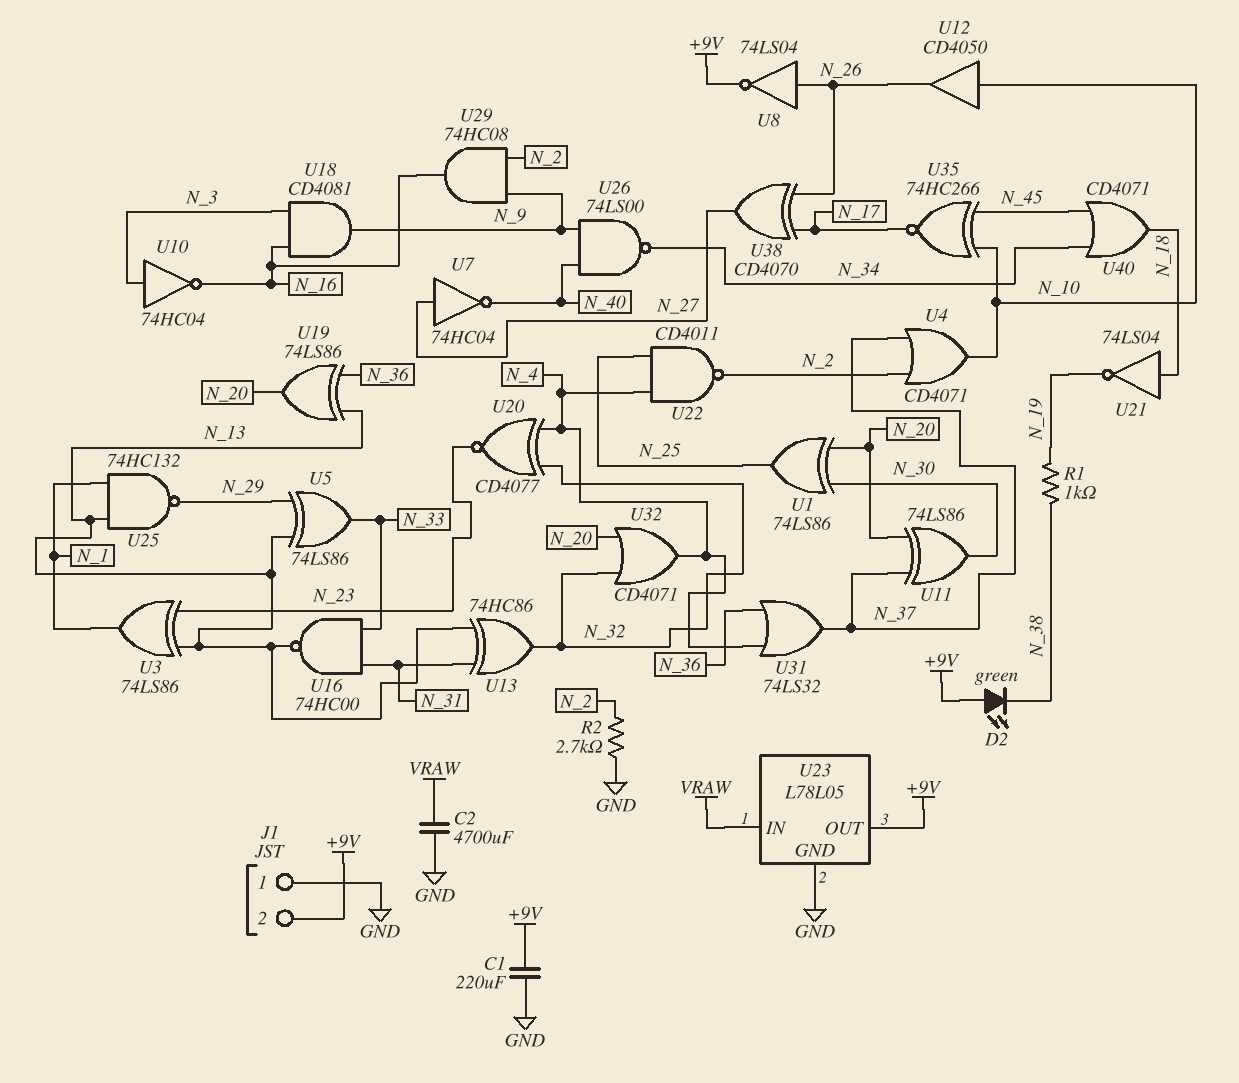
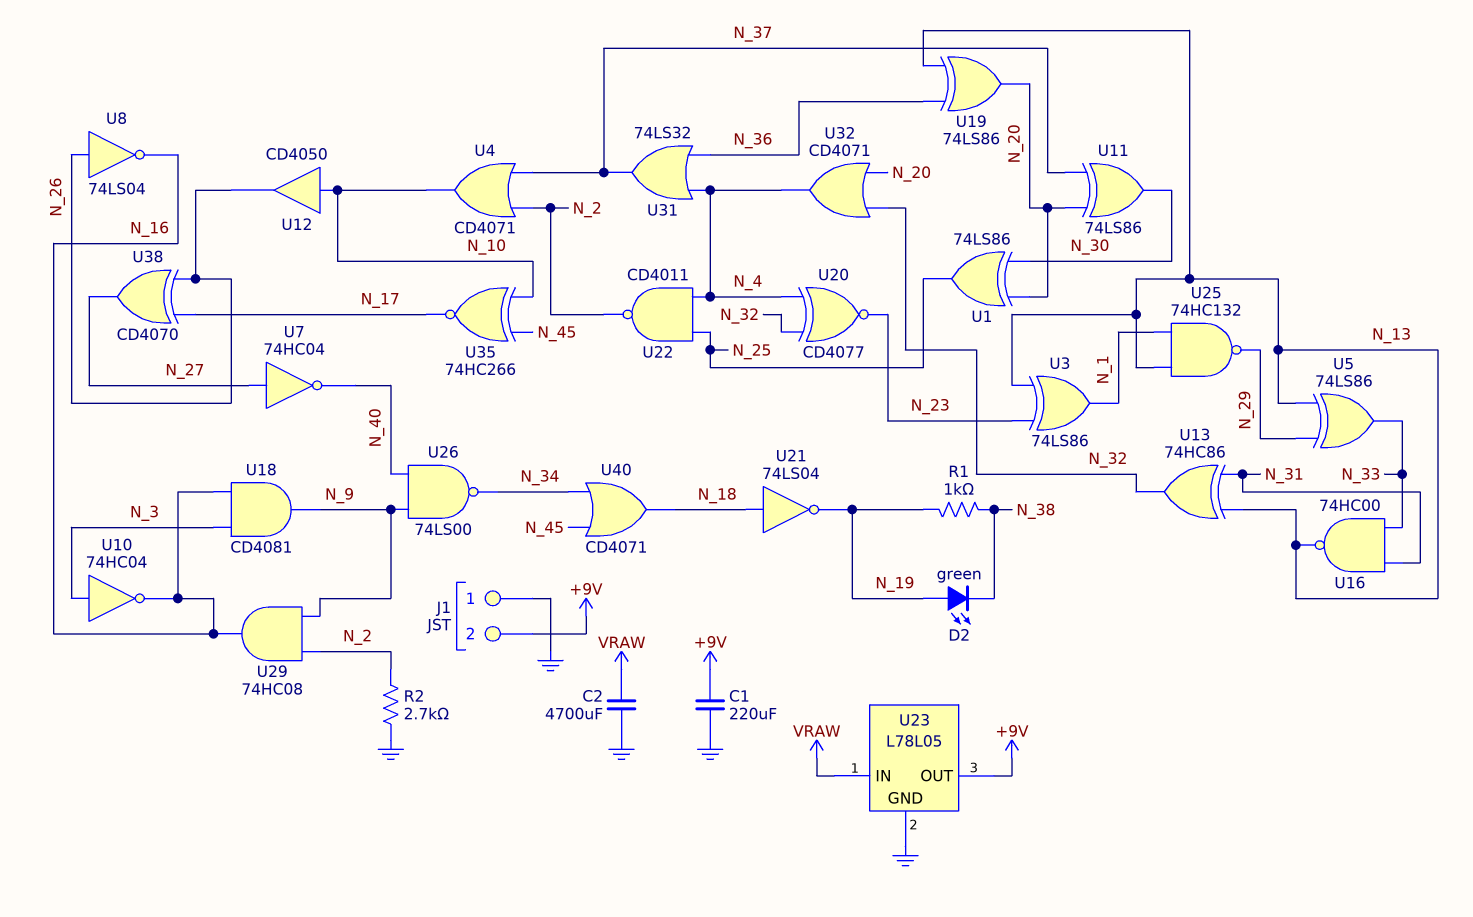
D2: LED green (A +9V, K N_38) -> LED green (A N_19, K N_38)
U8: NOT 74LS04 (in N_26, out +9V) -> NOT 74LS04 (in N_26, out N_16)

